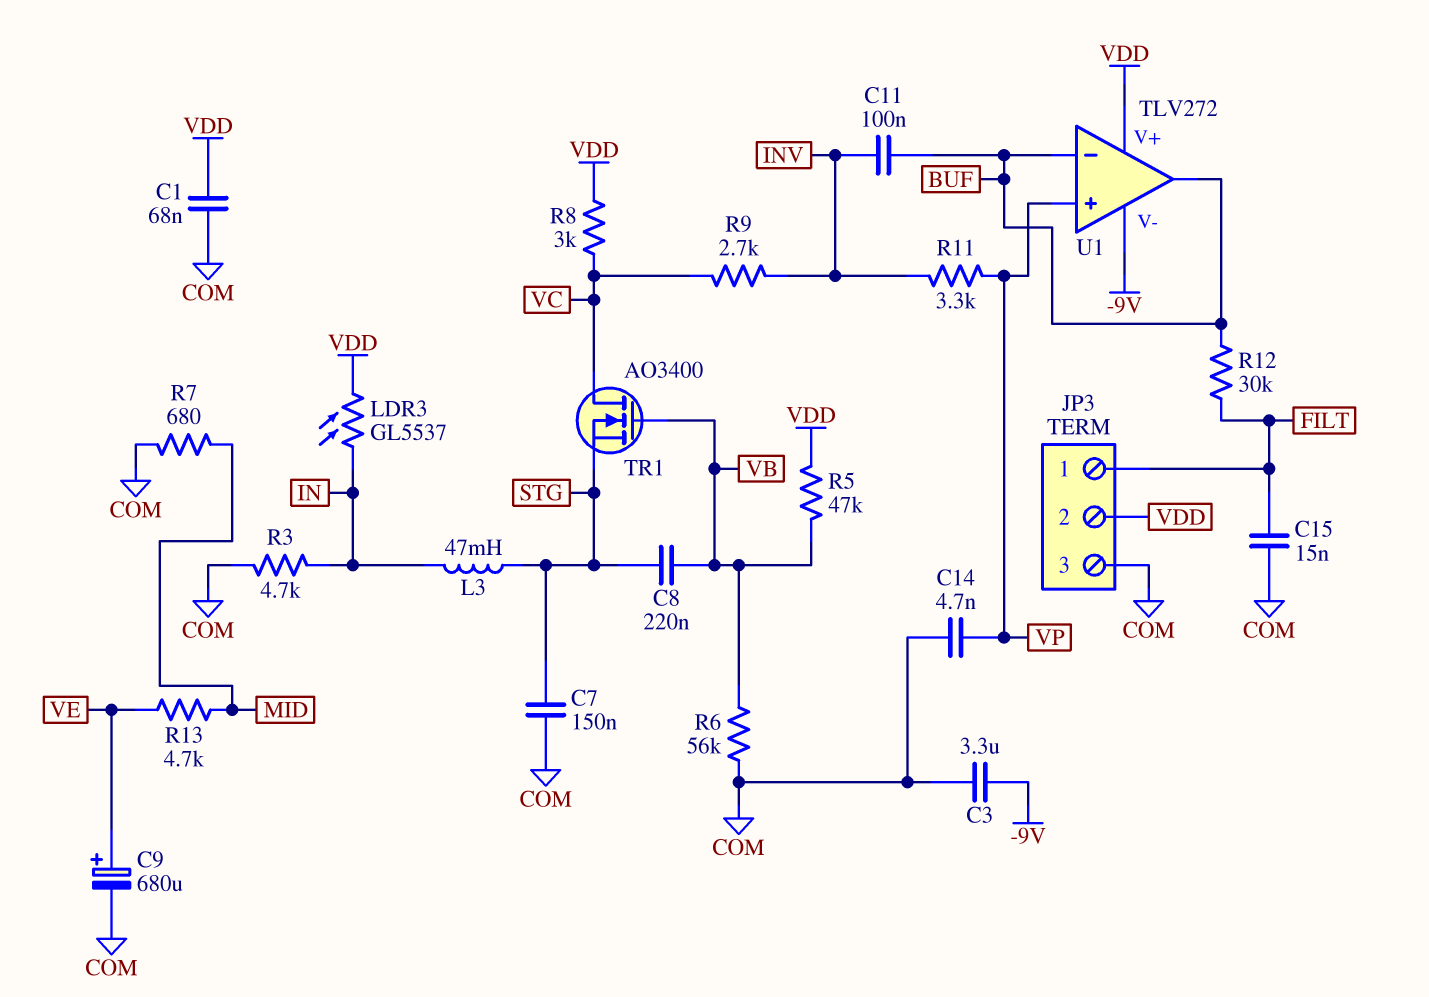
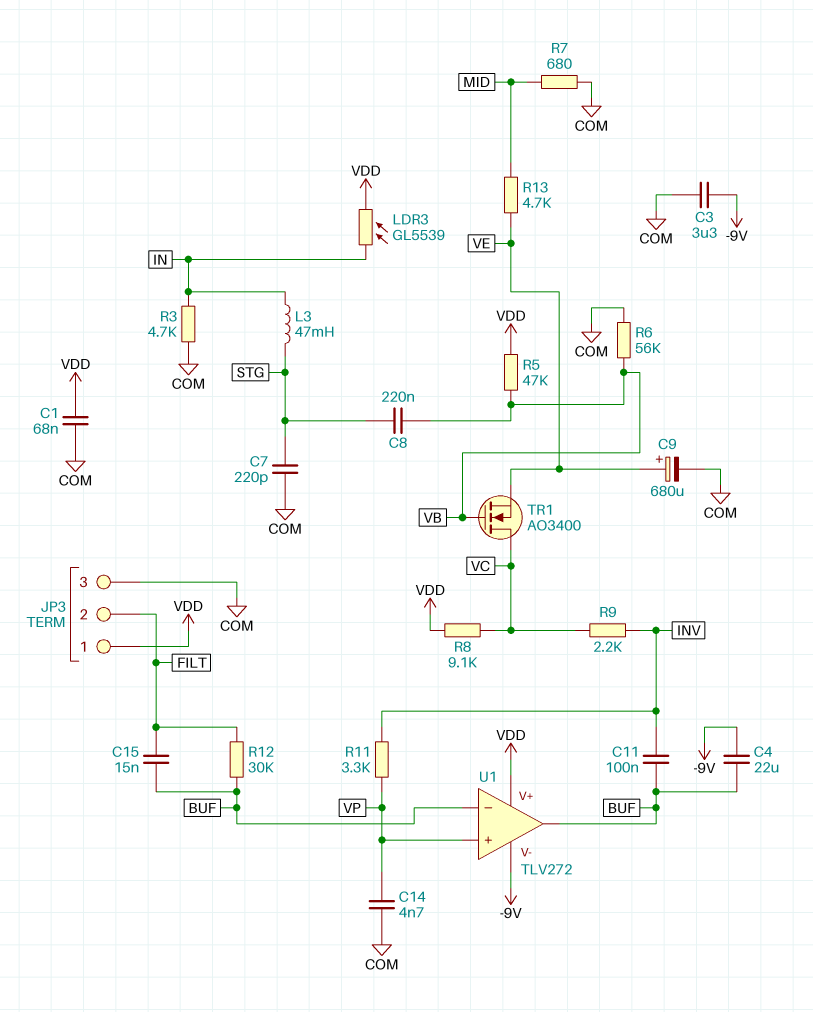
C4: none -> 22uF (-9V, BUF)
C7: 150nF (COM, STG) -> 220pF (COM, STG)
C15: 15nF (COM, FILT) -> 15nF (BUF, FILT)
JP3 pin 1: FILT -> VDD
JP3 pin 2: VDD -> FILT
LDR3: GL5537 (IN, VDD) -> GL5539 (IN, VDD)
R8: 3k (VC, VDD) -> 9.1k (VC, VDD)
R9: 2.7k (INV, VC) -> 2.2k (INV, VC)
TR1: NMOS AO3400 (G VB, D VC, S STG) -> NMOS AO3400 (G VB, D VC, S VE)

